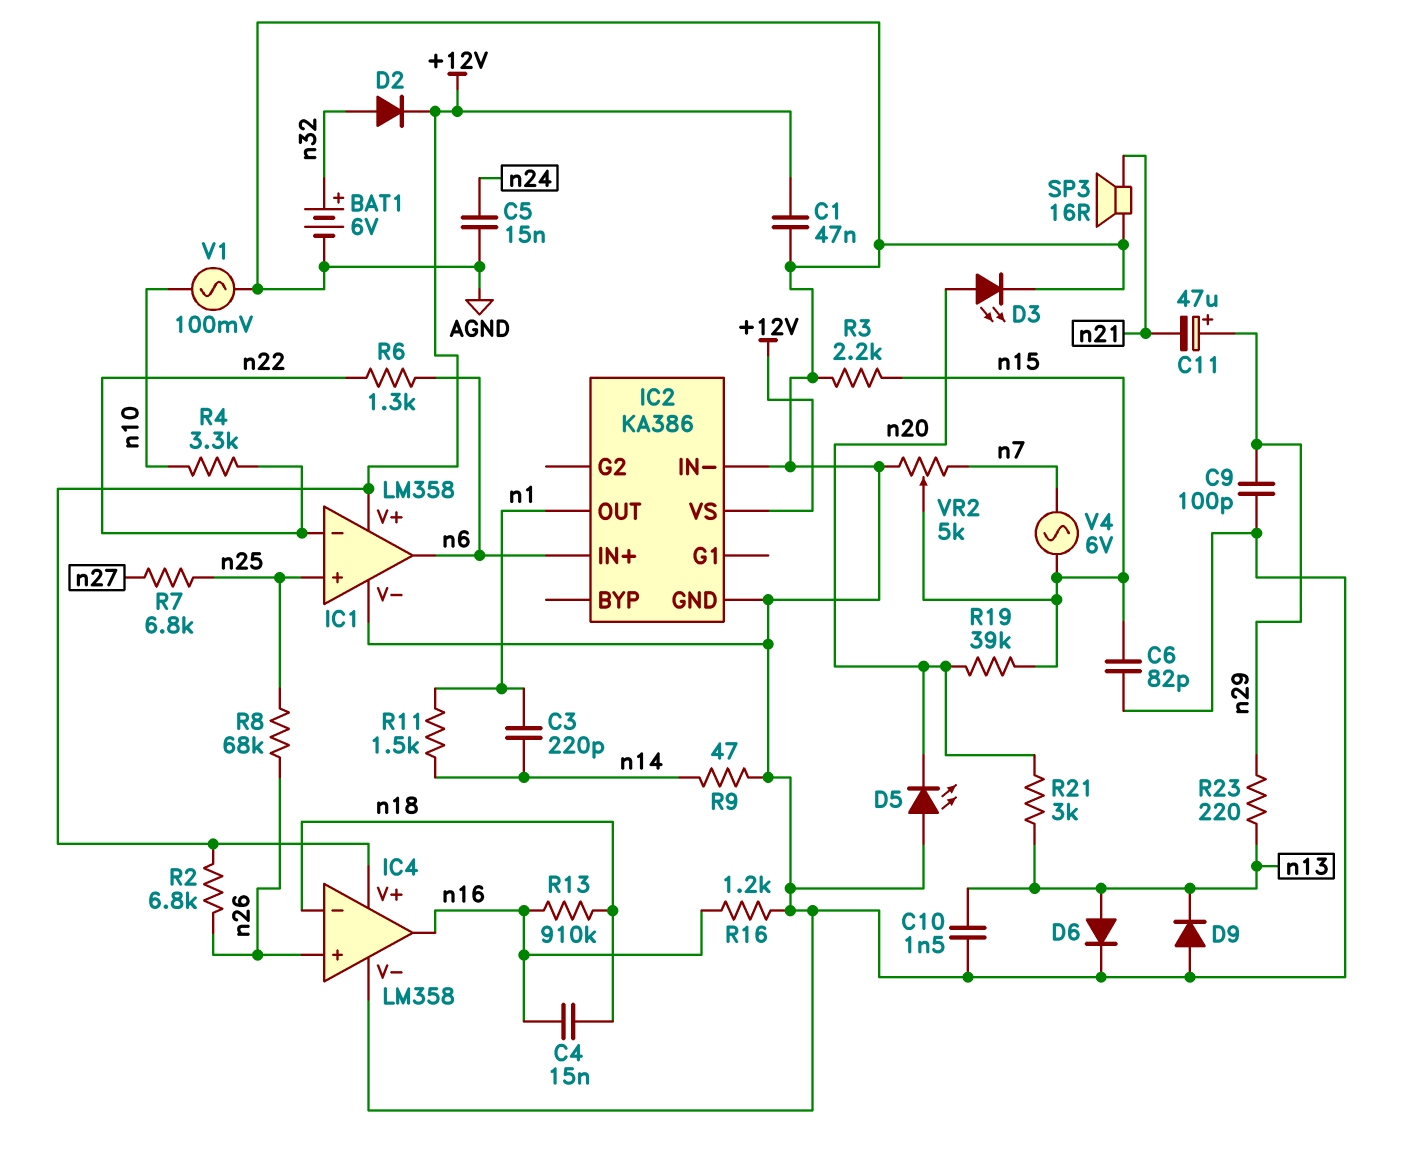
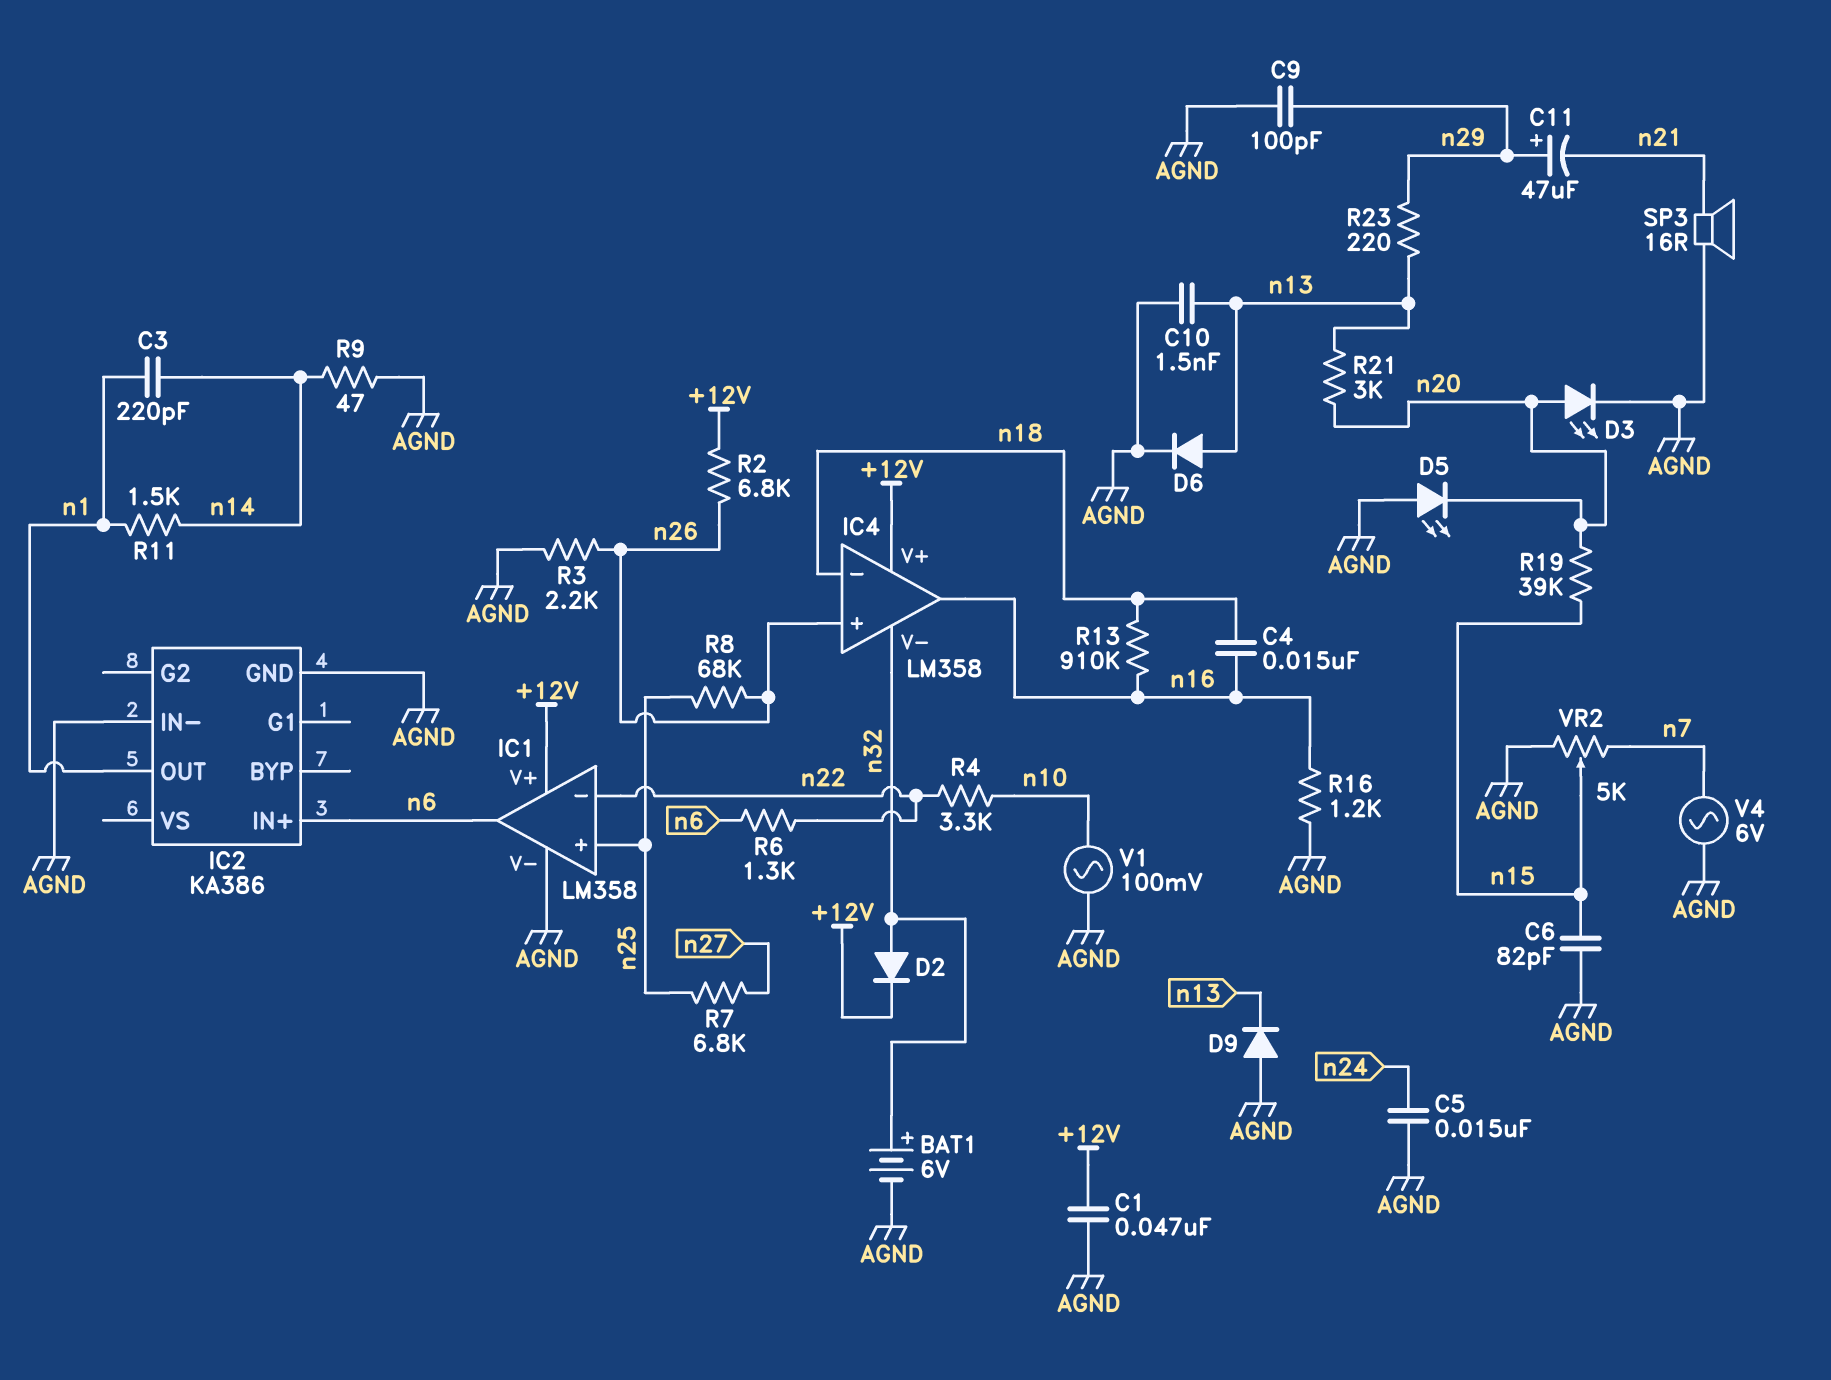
IC2 pin VS: +12V -> none
IC4 pin V-: AGND -> n32
R3: 2.2k (AGND, n15) -> 2.2k (AGND, n26)
V4: AC 6V (n7, n15) -> AC 6V (AGND, n7)

